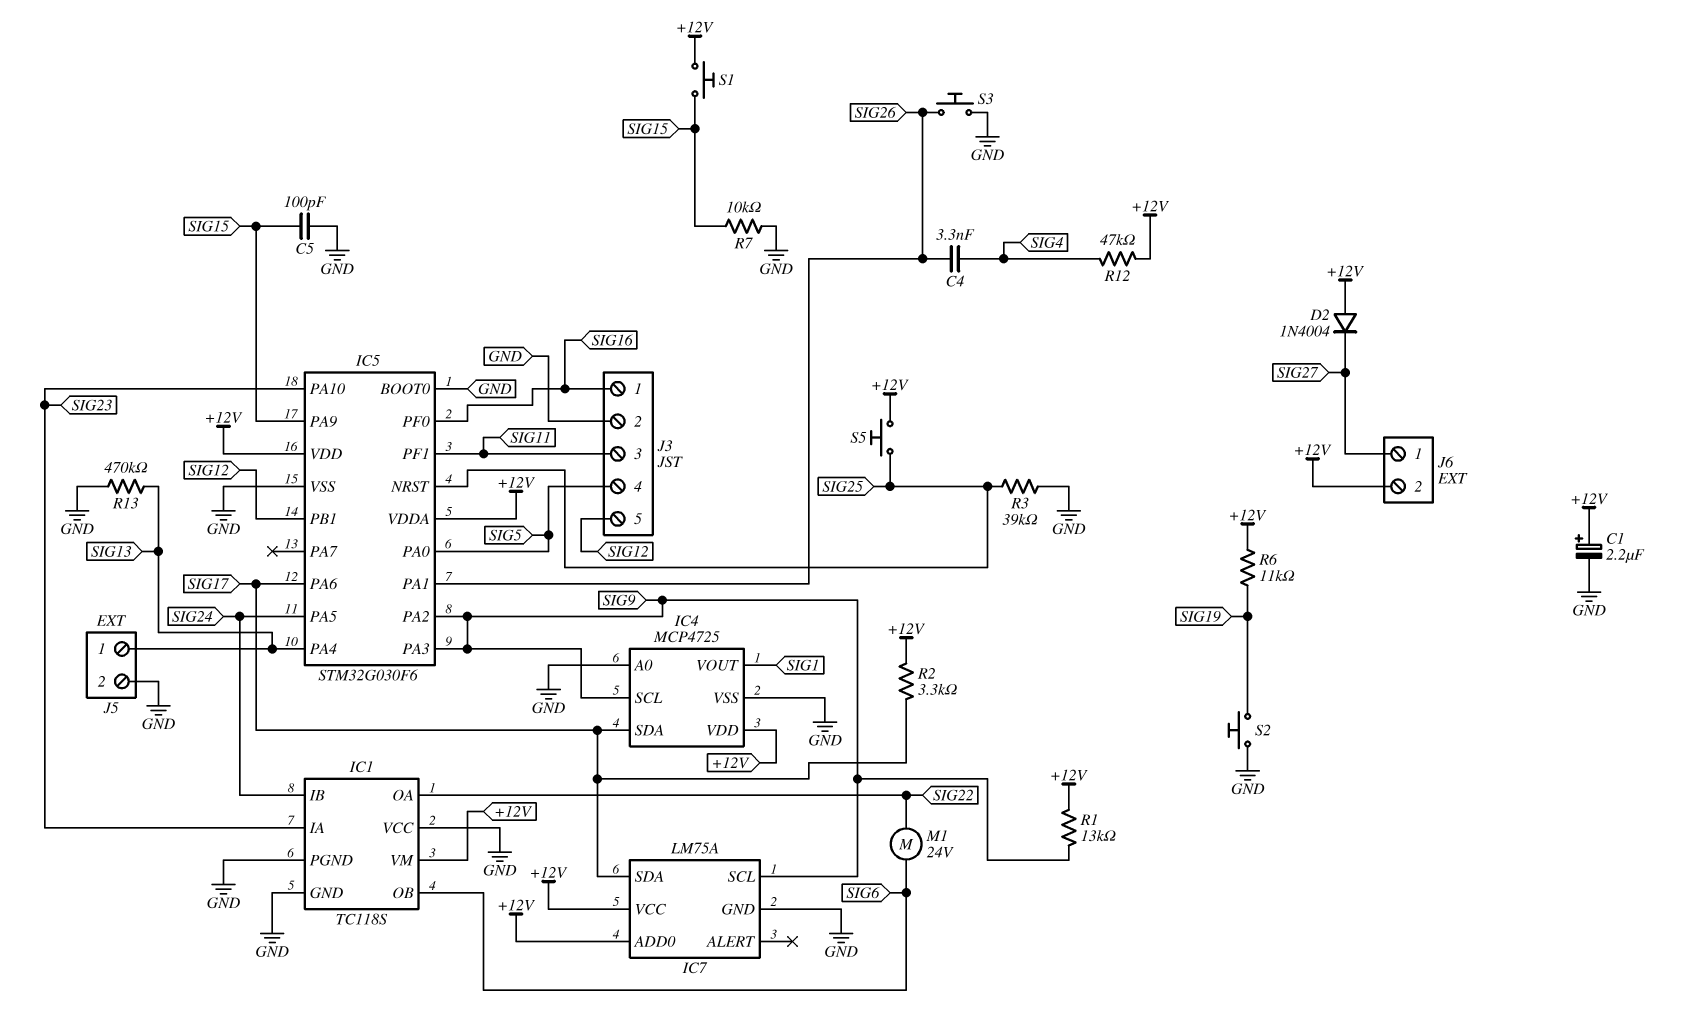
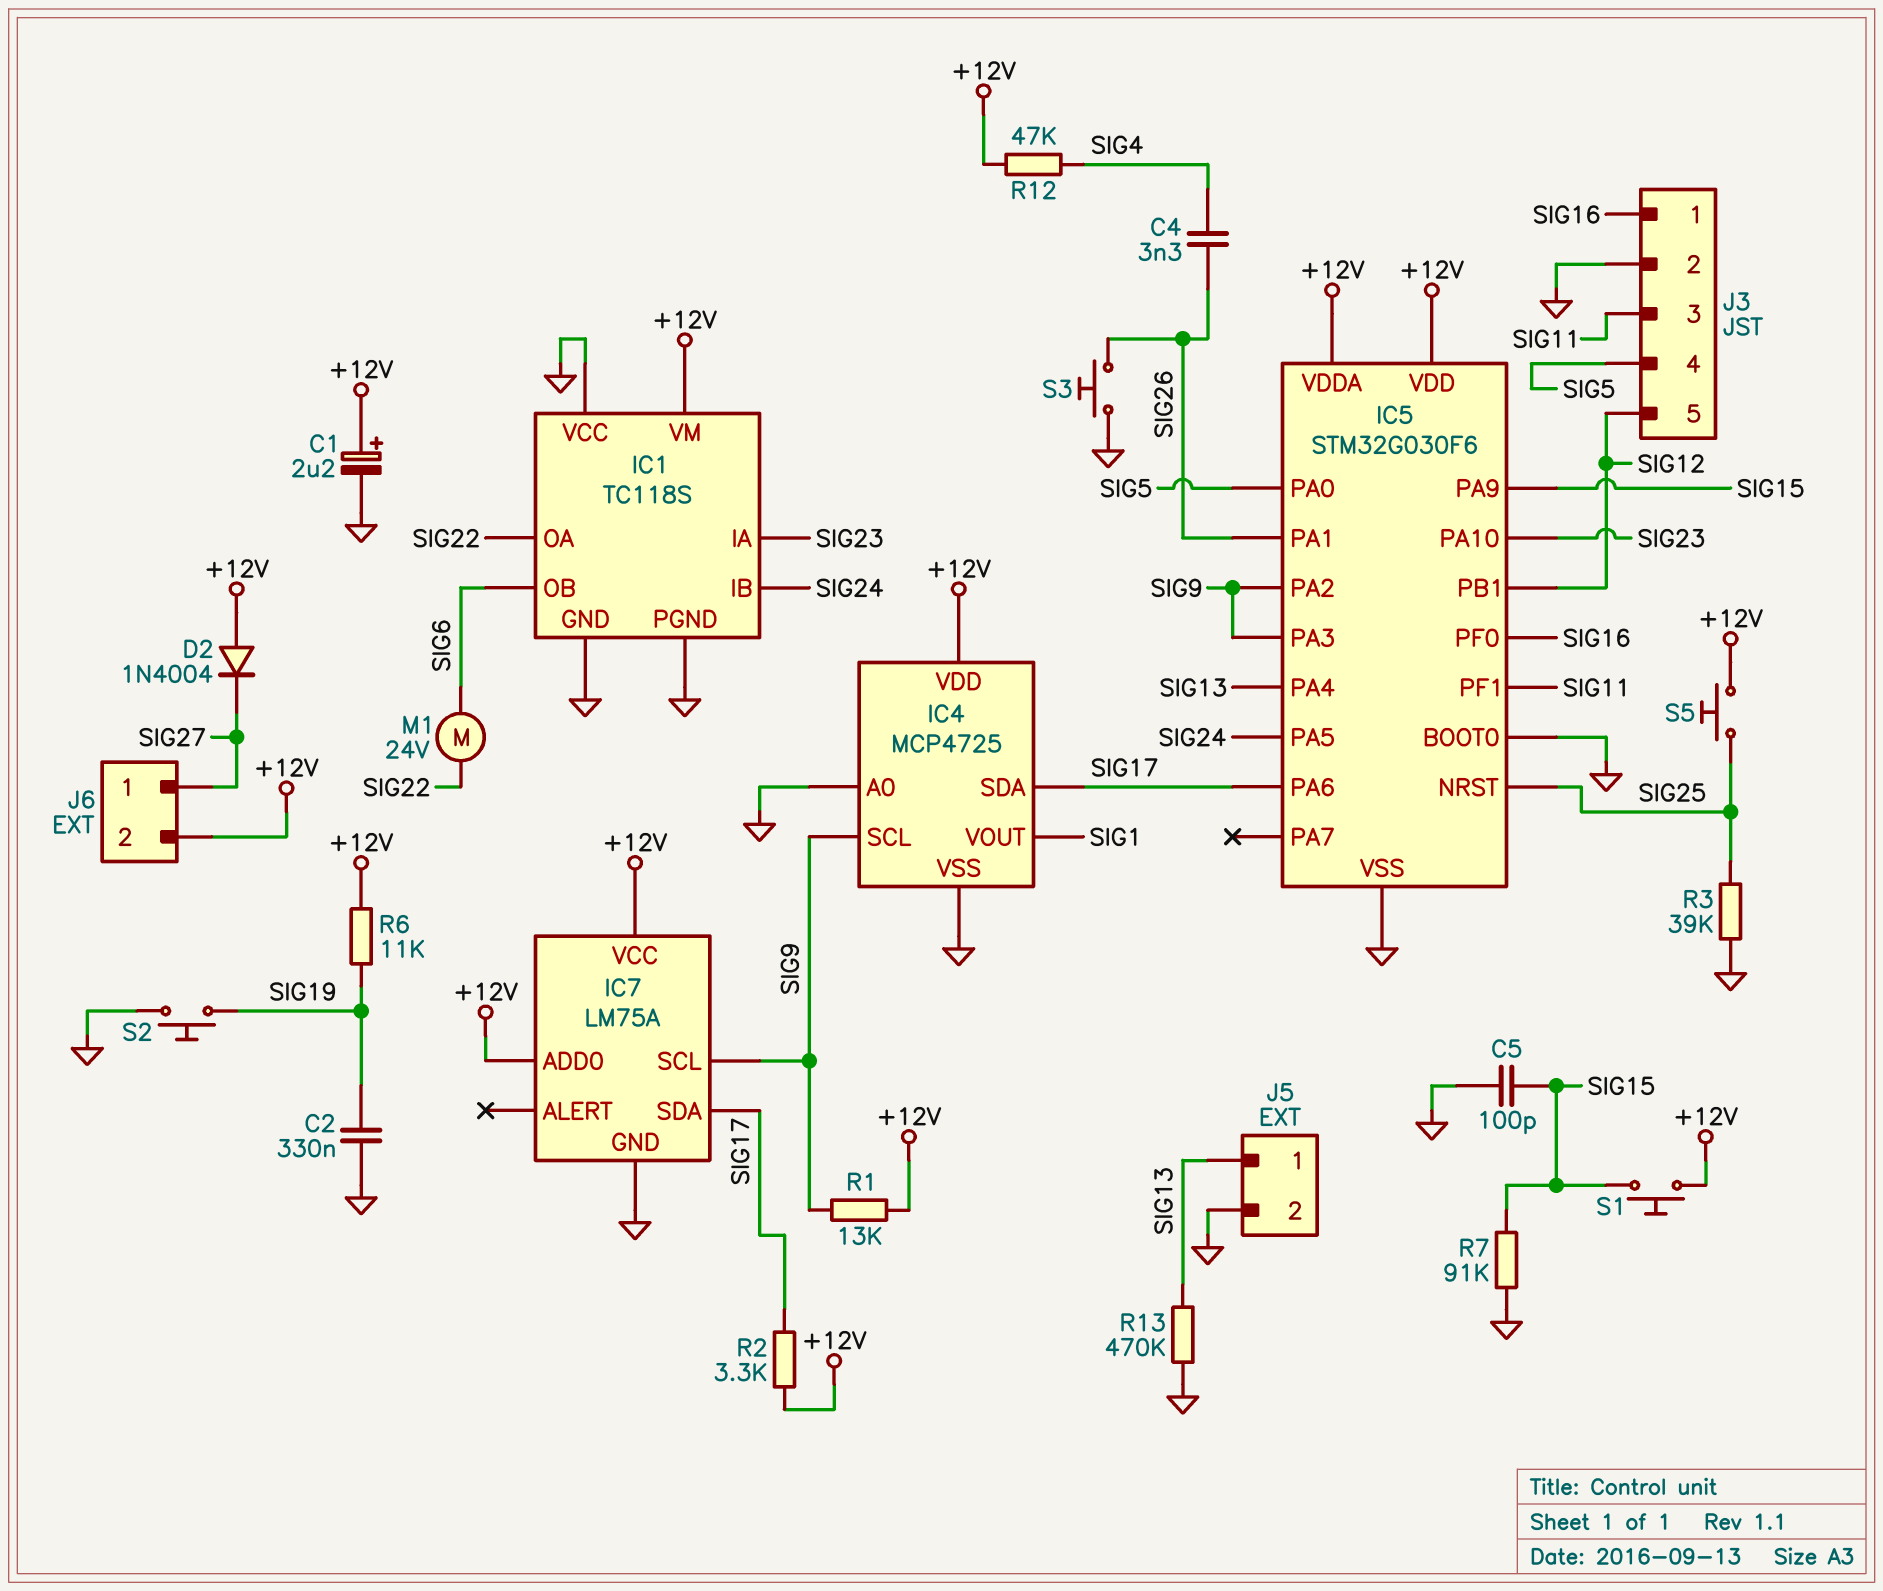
C2: none -> 330nF (GND, SIG19)
R7: 10k (GND, SIG15) -> 91k (GND, SIG15)

